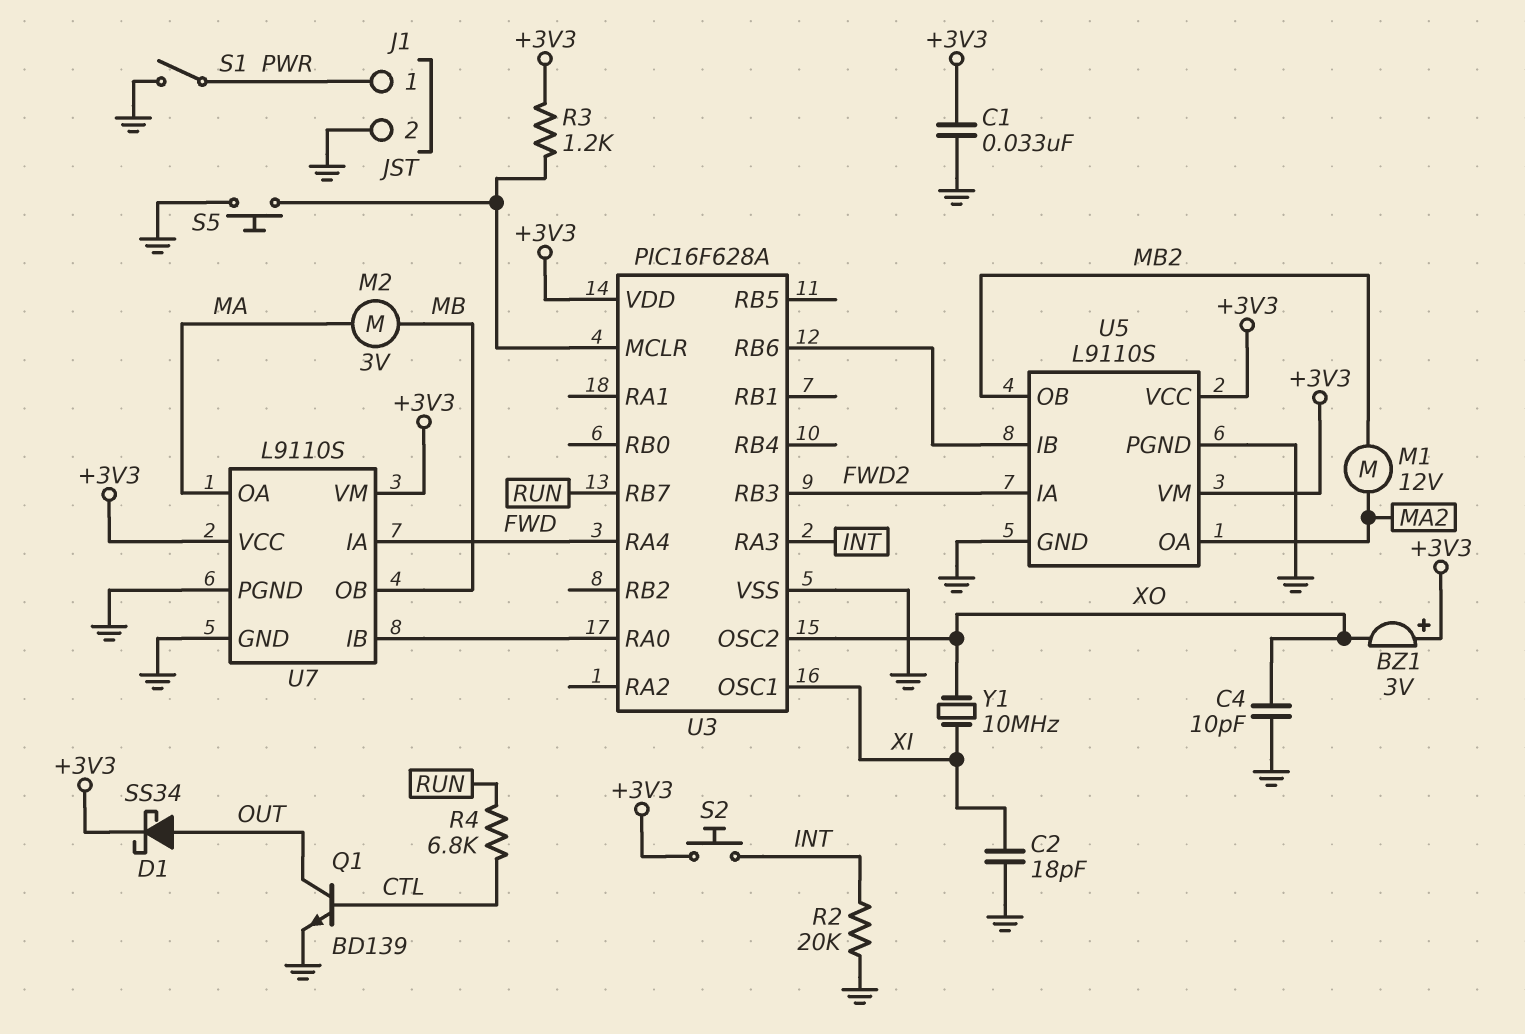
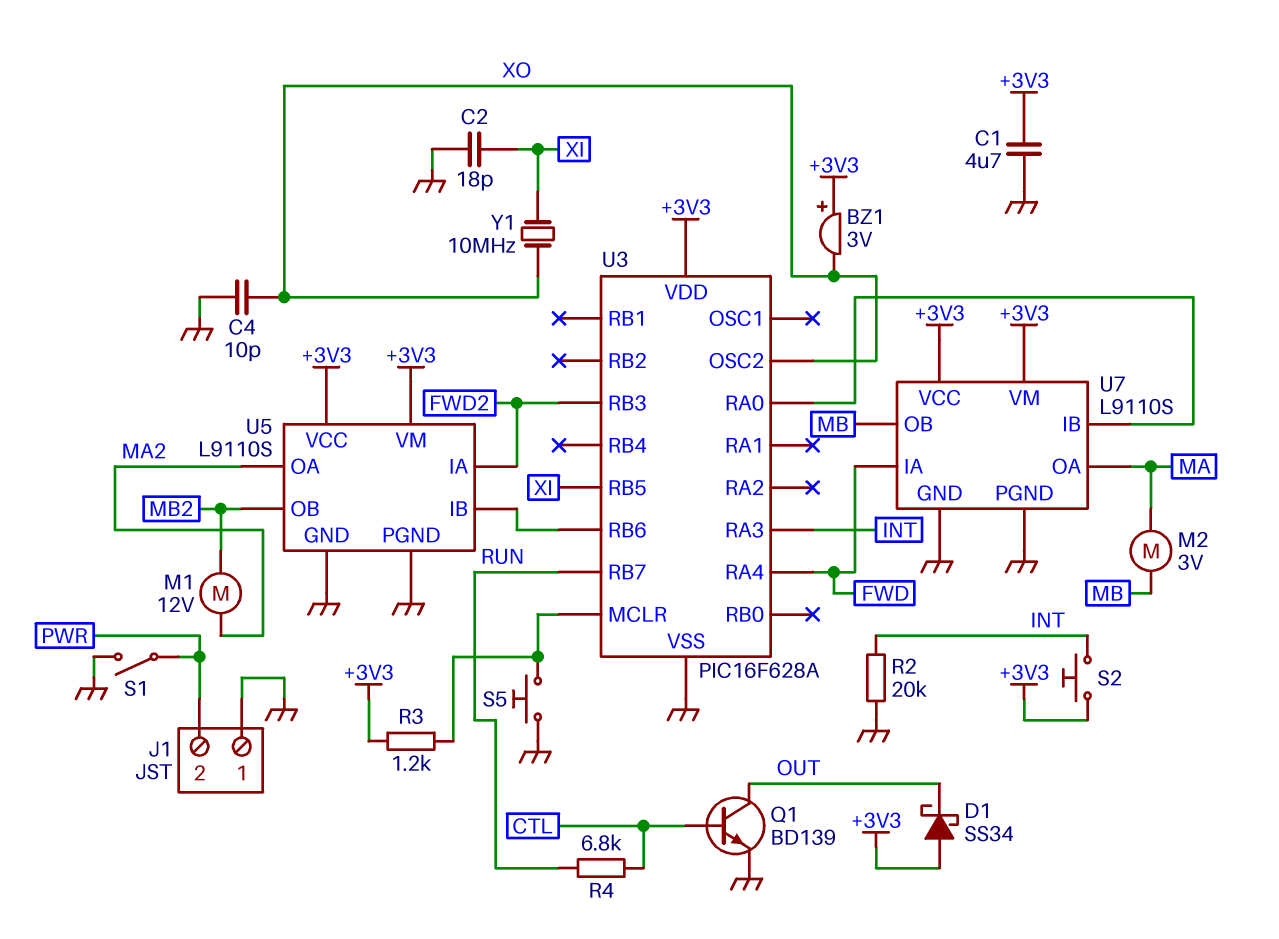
C1: 33nF (+3V3, GND) -> 4.7uF (+3V3, GND)
D1: schottky SS34 (A OUT, K +3V3) -> schottky SS34 (A +3V3, K OUT)
J1 pin 1: PWR -> GND
J1 pin 2: GND -> PWR
U3 pin OSC1: XI -> none
U3 pin RB5: none -> XI

